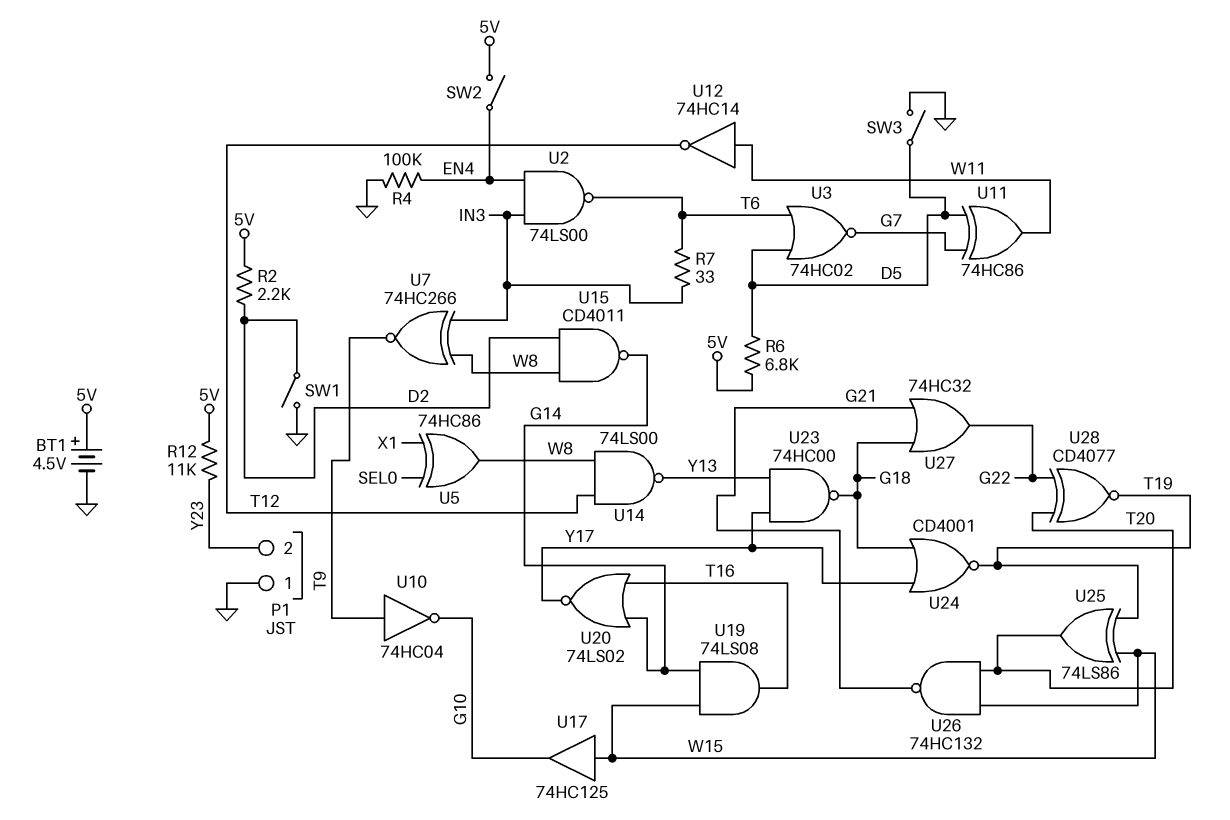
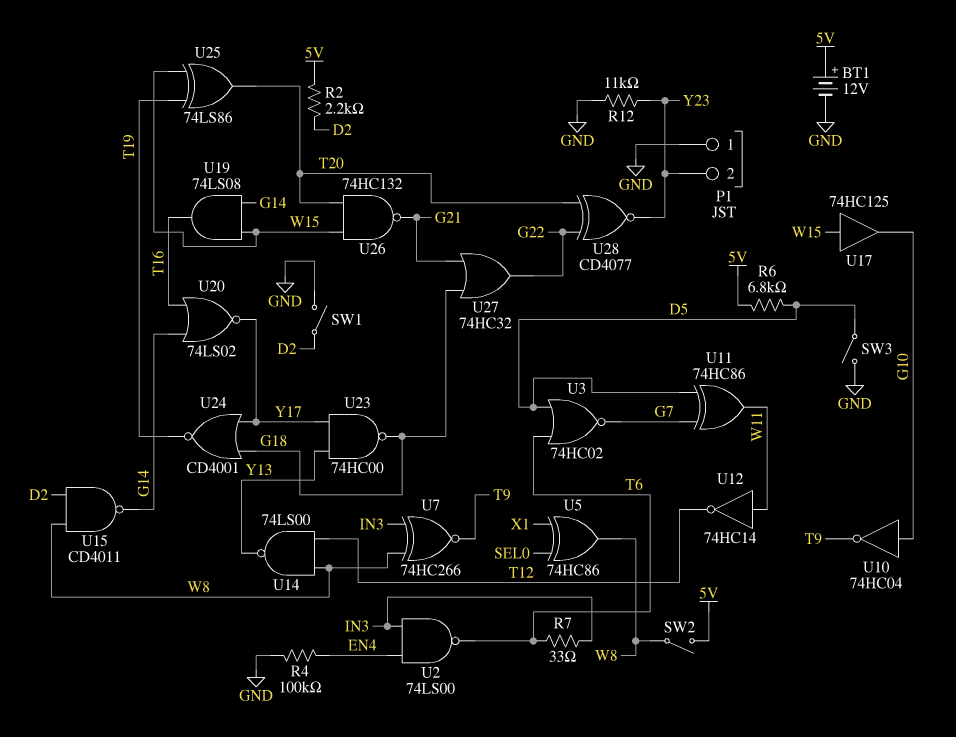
BT1: 4.5V (plus 5V, minus GND) -> 12V (plus 5V, minus GND)
R12: 11k (5V, Y23) -> 11k (GND, Y23)
SW2: switch (5V, EN4) -> switch (5V, W8)
U10: NOT 74HC04 (in T9, out G10) -> NOT 74HC04 (in G10, out T9)
U28: XNOR CD4077 (in G22, in T20, out T19) -> XNOR CD4077 (in G22, in T20, out Y23)

